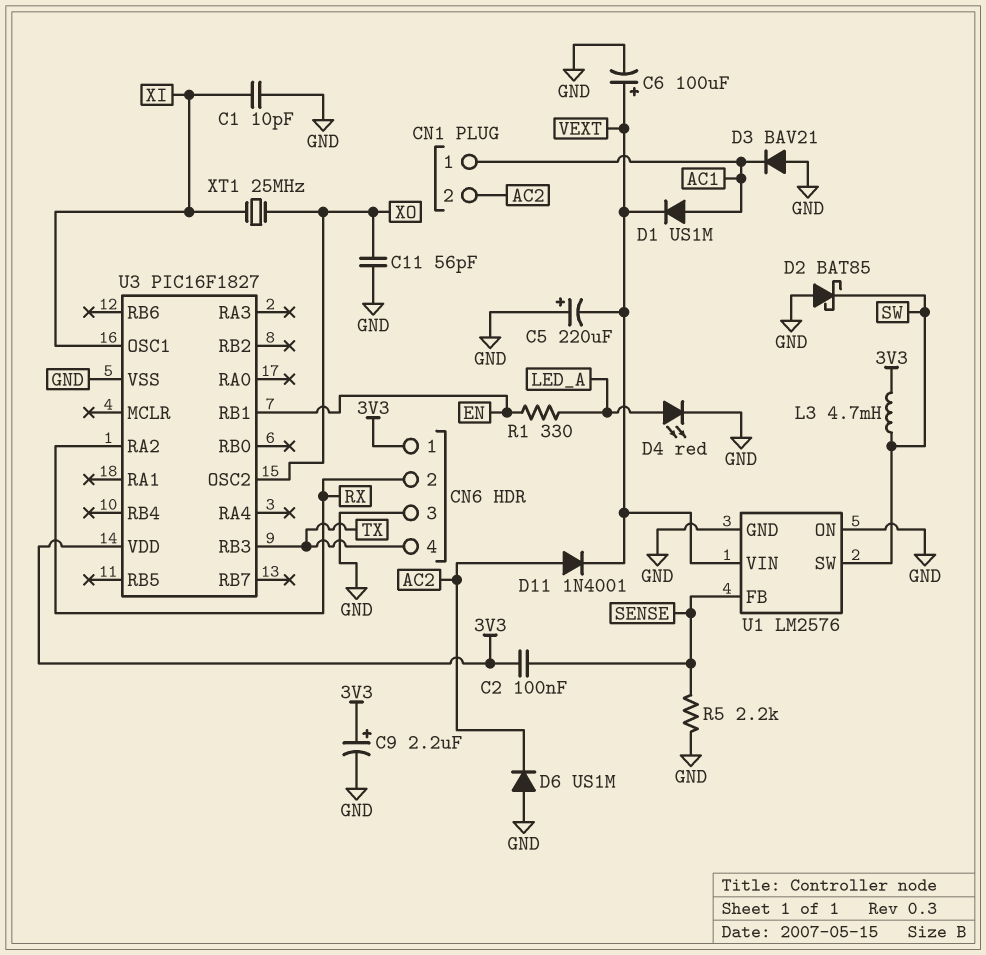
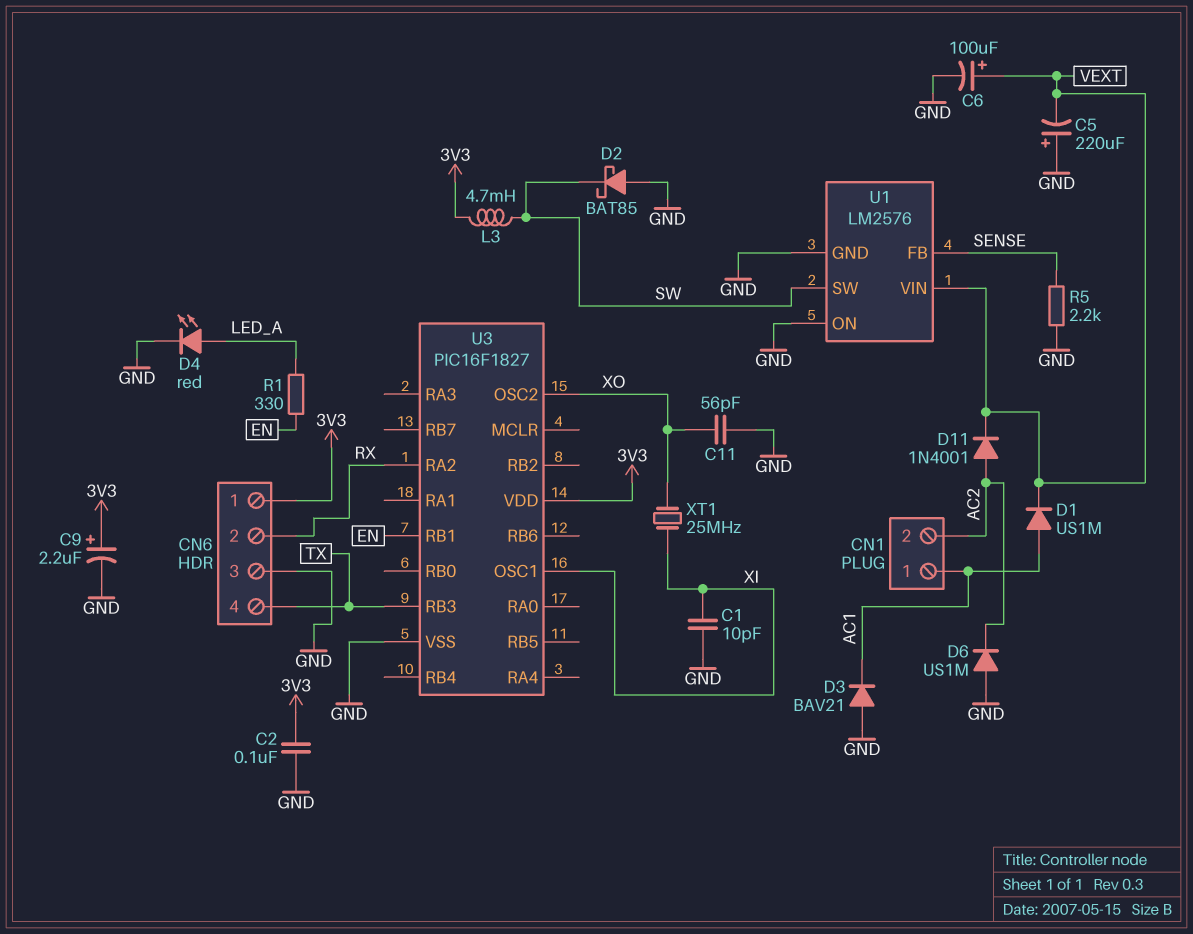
C2: 100nF (3V3, SENSE) -> 100nF (3V3, GND)

